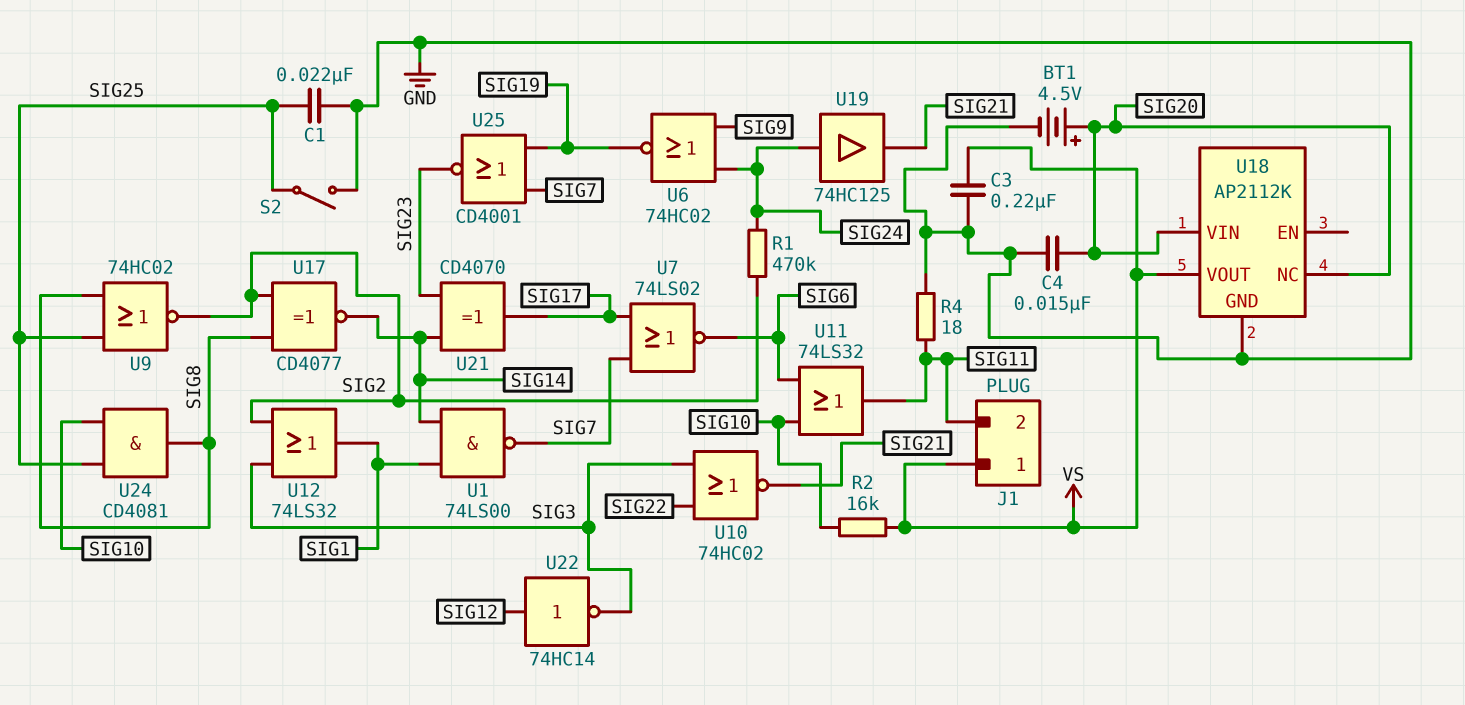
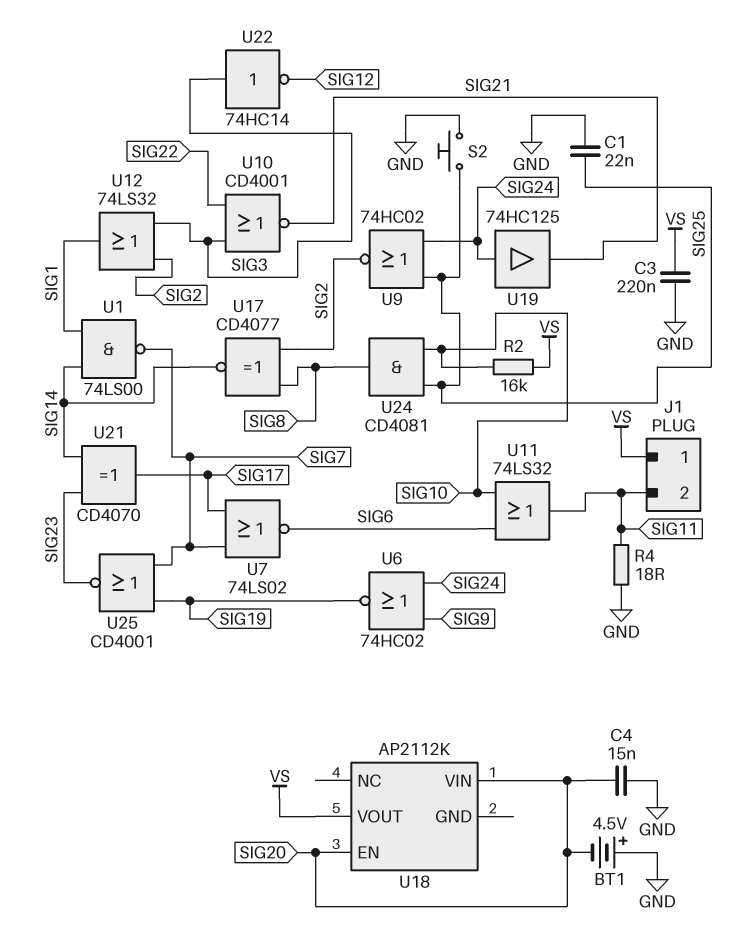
BT1: 4.5V (plus SIG20, minus GND) -> 4.5V (plus GND, minus SIG20)
R1: 470k (SIG2, SIG24) -> none
S2: switch (GND, SIG25) -> button (GND, SIG25)
U9: NOR 74HC02 (in SIG8, in SIG25, out SIG2) -> NOR 74HC02 (in SIG24, in SIG25, out SIG2)
U10: NOR 74HC02 (in SIG3, in SIG22, out SIG21) -> NOR CD4001 (in SIG3, in SIG22, out SIG21)
U18 pin EN: none -> SIG20
U18 pin GND: GND -> none
U18 pin NC: SIG20 -> none
U22: NOT 74HC14 (in SIG12, out SIG3) -> NOT 74HC14 (in SIG3, out SIG12)

